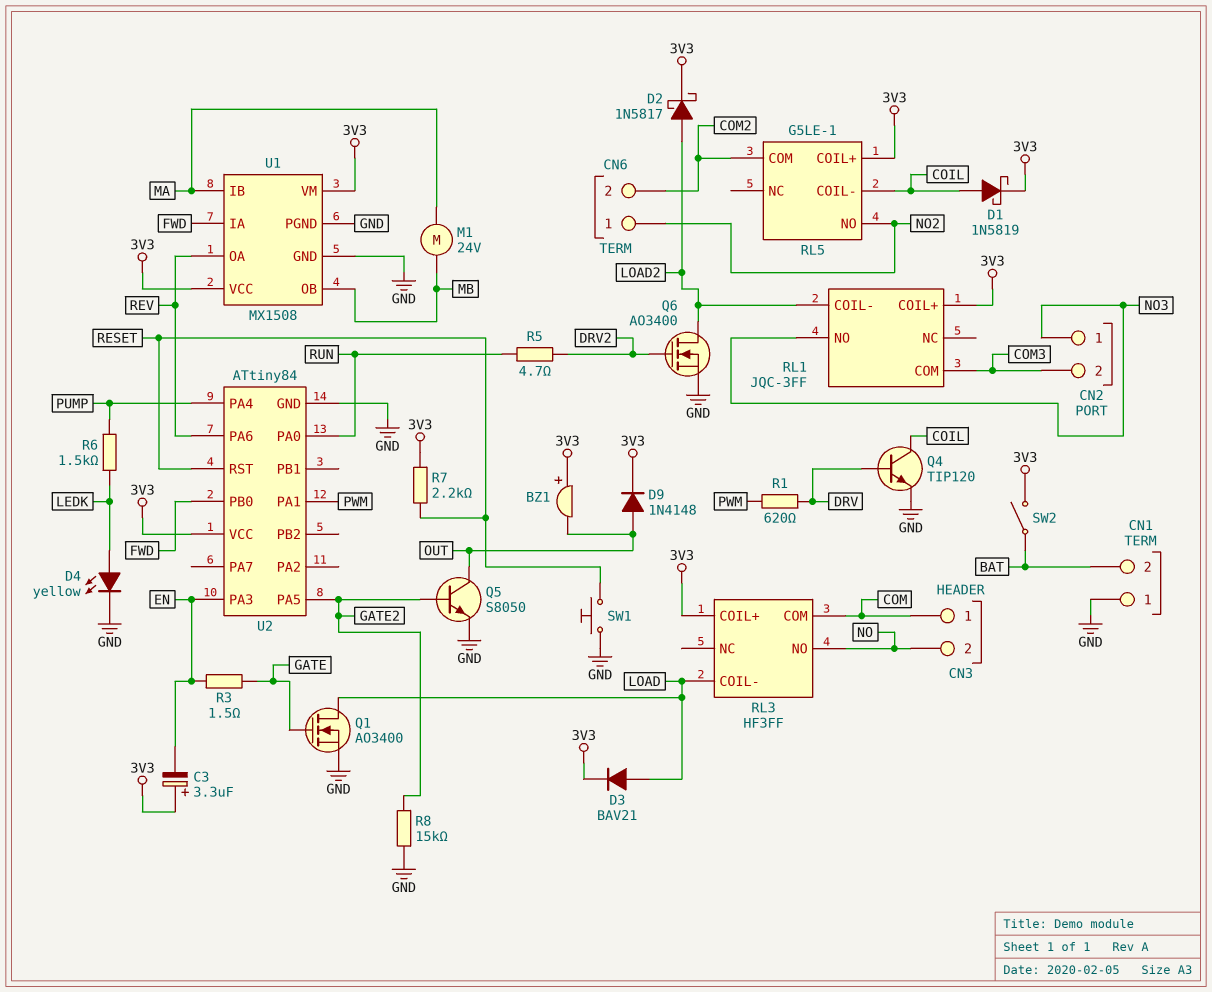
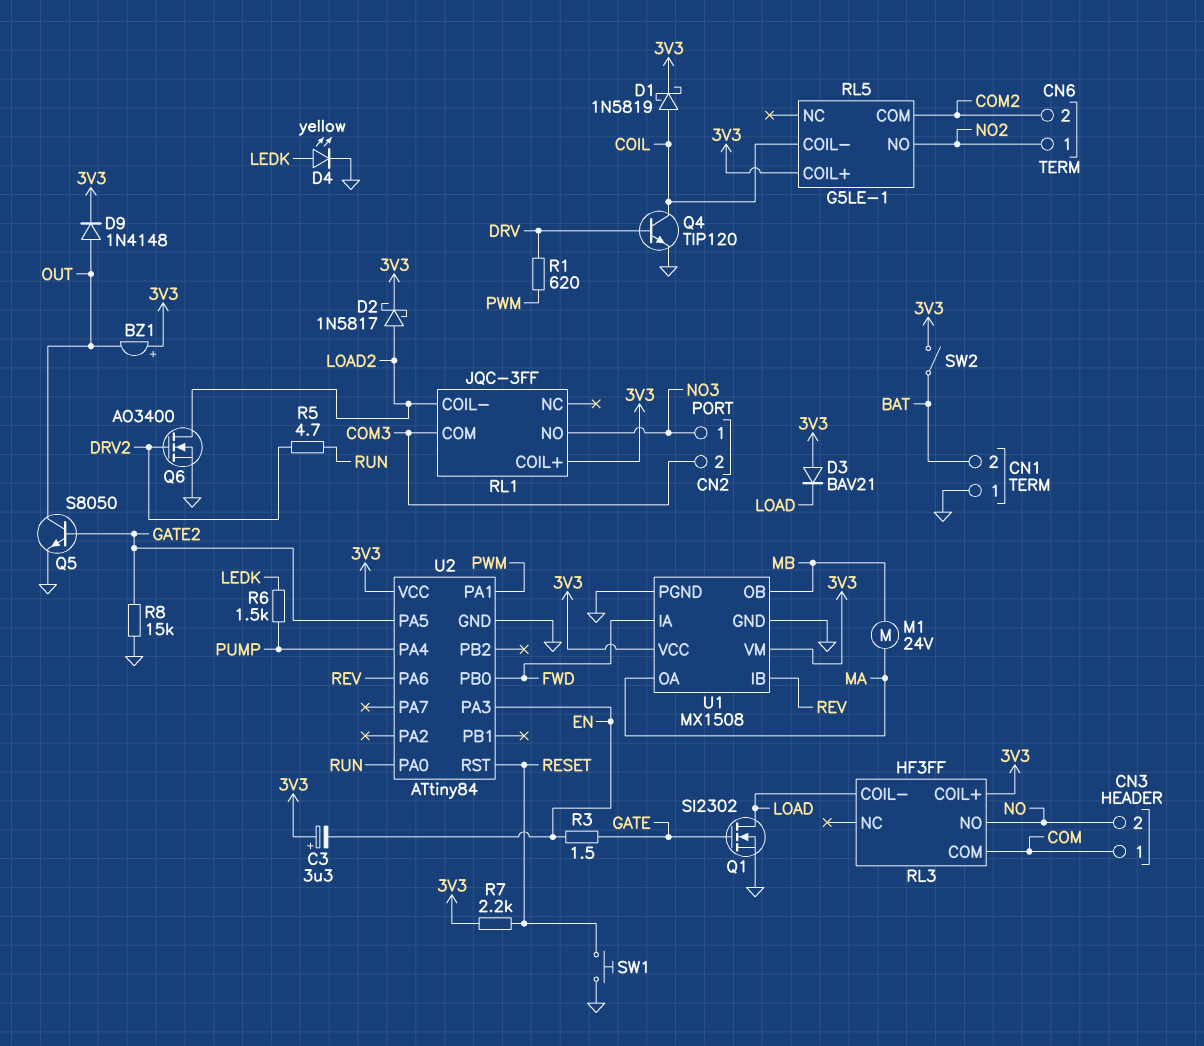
D3: diode BAV21 (A LOAD, K 3V3) -> diode BAV21 (A 3V3, K LOAD)
Q1: NMOS AO3400 (G GATE, D LOAD, S GND) -> NMOS SI2302 (G GATE, D LOAD, S GND)
U1 pin IB: MA -> REV
U1 pin OA: REV -> MA

